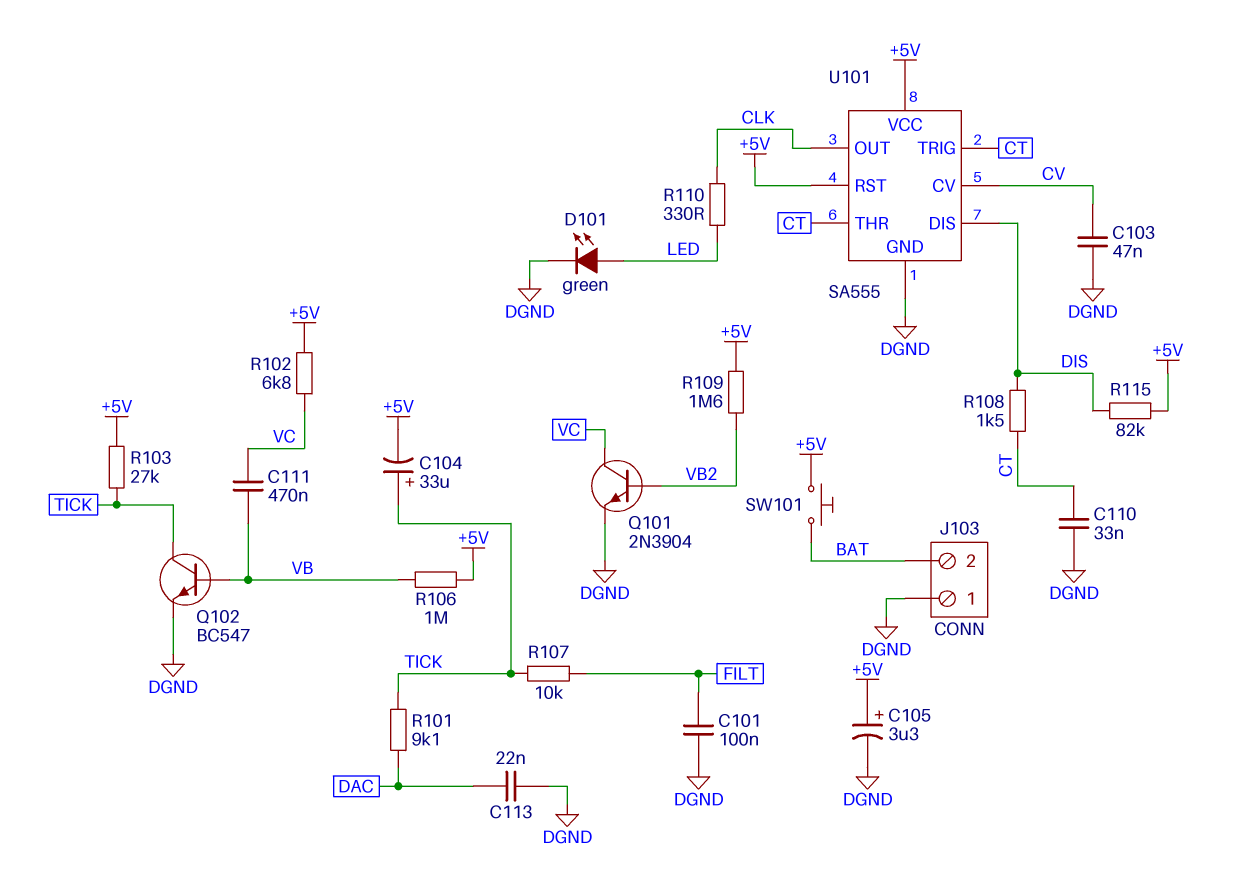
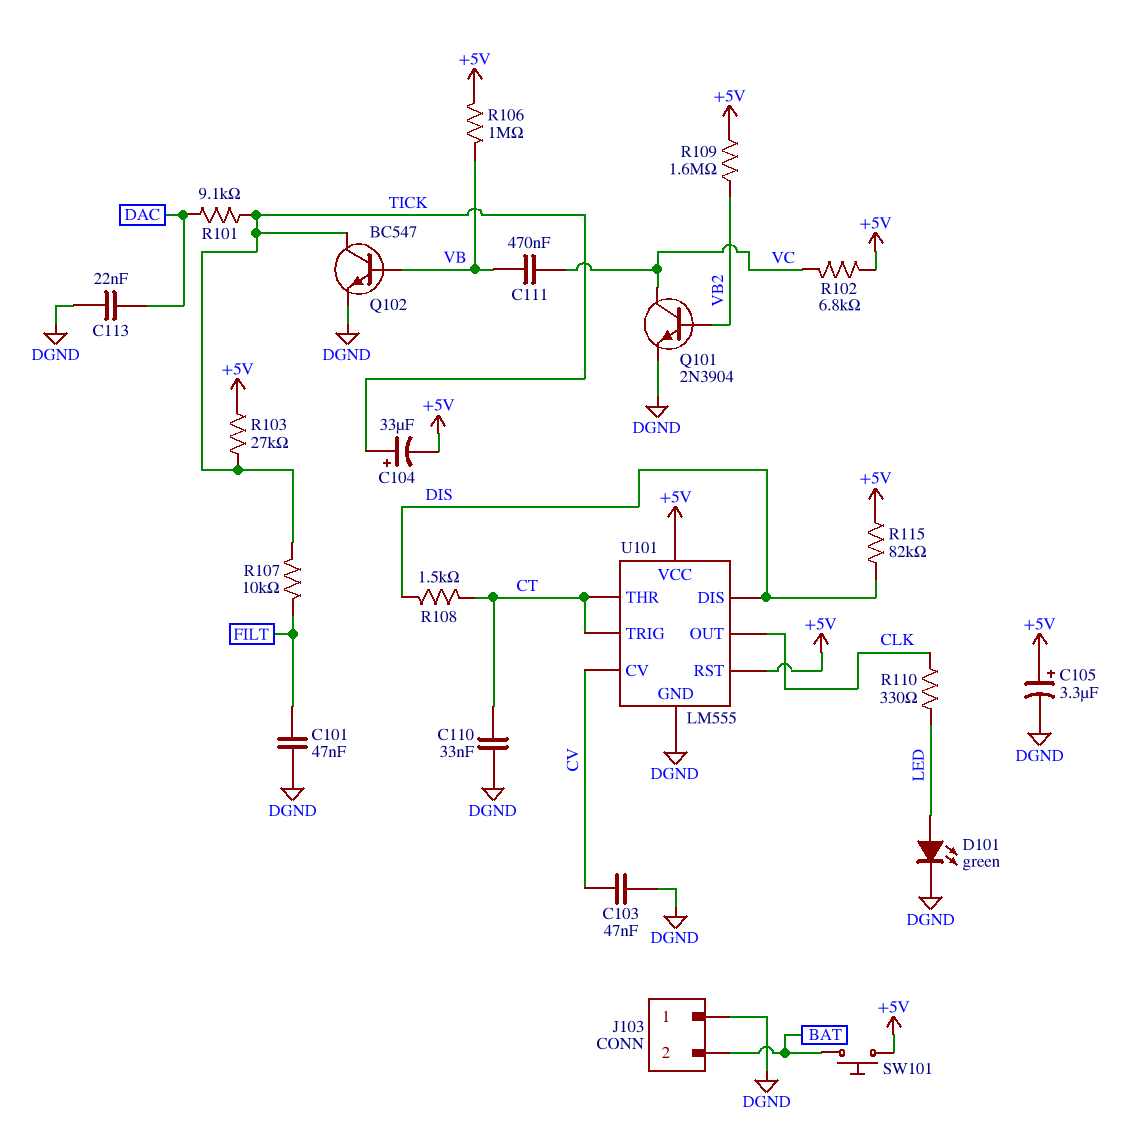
C101: 100nF (DGND, FILT) -> 47nF (DGND, FILT)
U101: SA555 -> LM555

